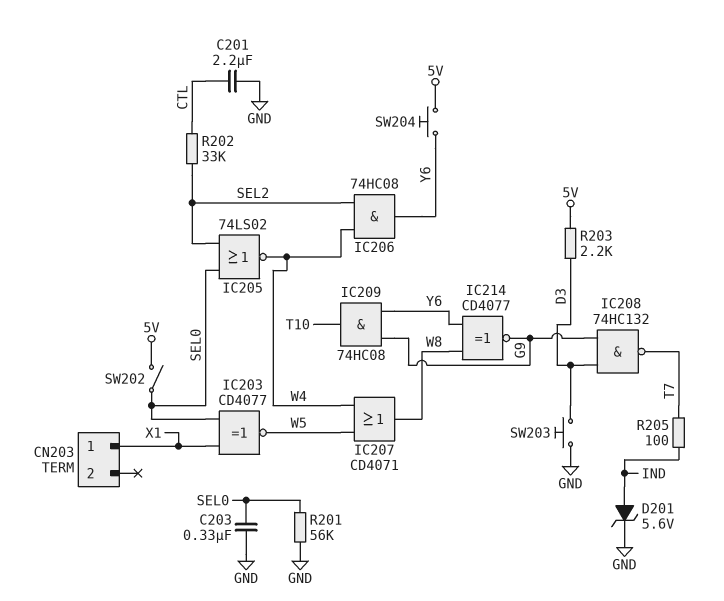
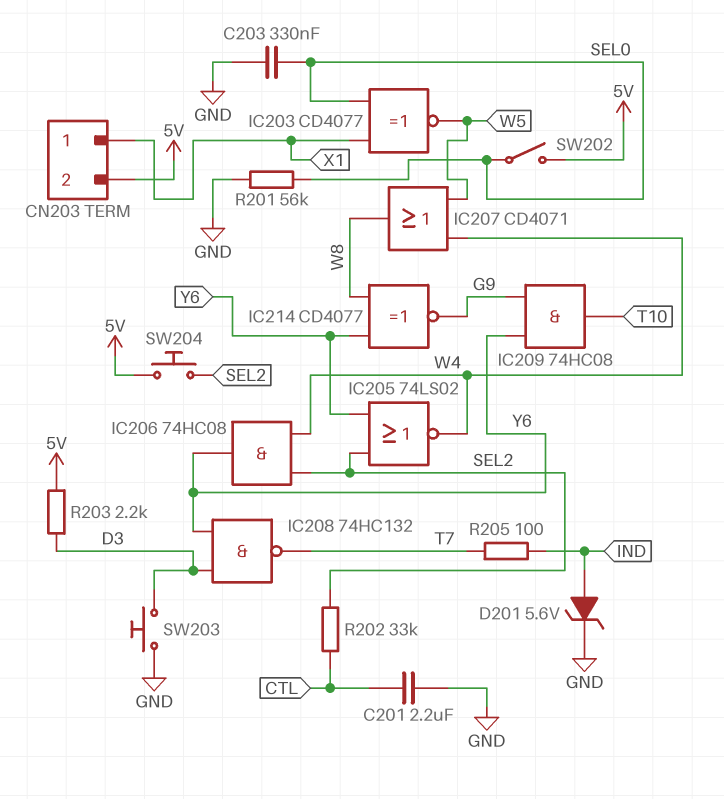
CN203 pin 2: none -> 5V
IC205: NOR 74LS02 (in SEL0, in SEL2, out W4) -> NOR 74LS02 (in SEL2, in Y6, out W4)
IC208: NAND 74HC132 (in D3, in G9, out T7) -> NAND 74HC132 (in D3, in Y6, out T7)
SW204: button (5V, Y6) -> button (5V, SEL2)

